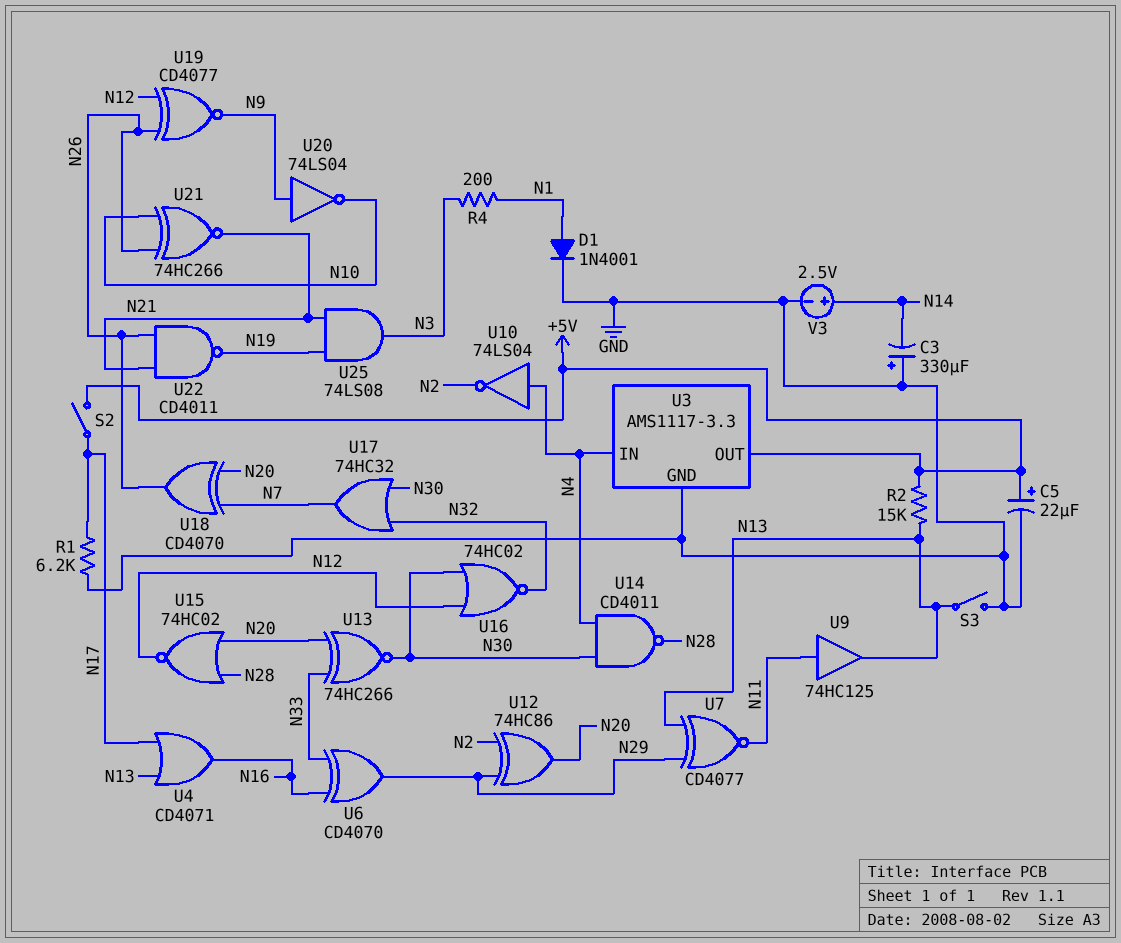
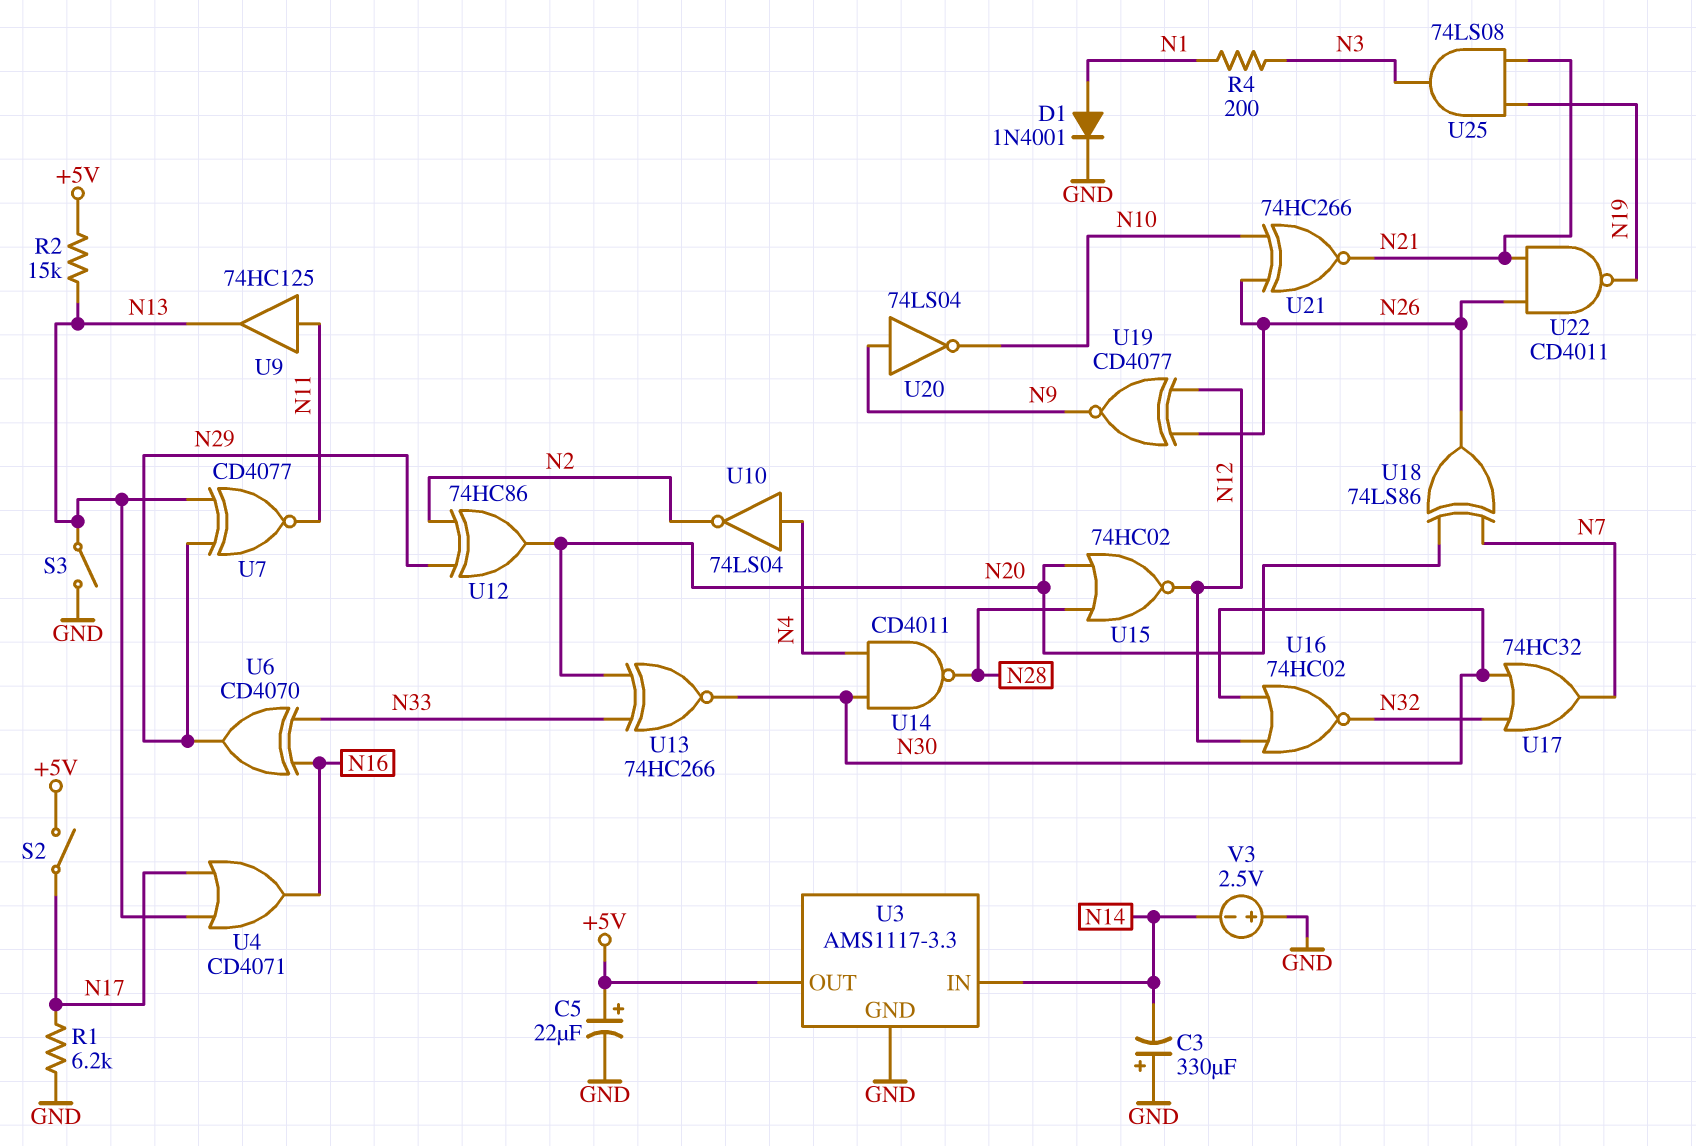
U3 pin IN: N4 -> N14
U18: XOR CD4070 (in N7, in N20, out N26) -> XOR 74LS86 (in N7, in N20, out N26)
V3: 2.5V (plus N14, minus GND) -> 2.5V (plus GND, minus N14)

